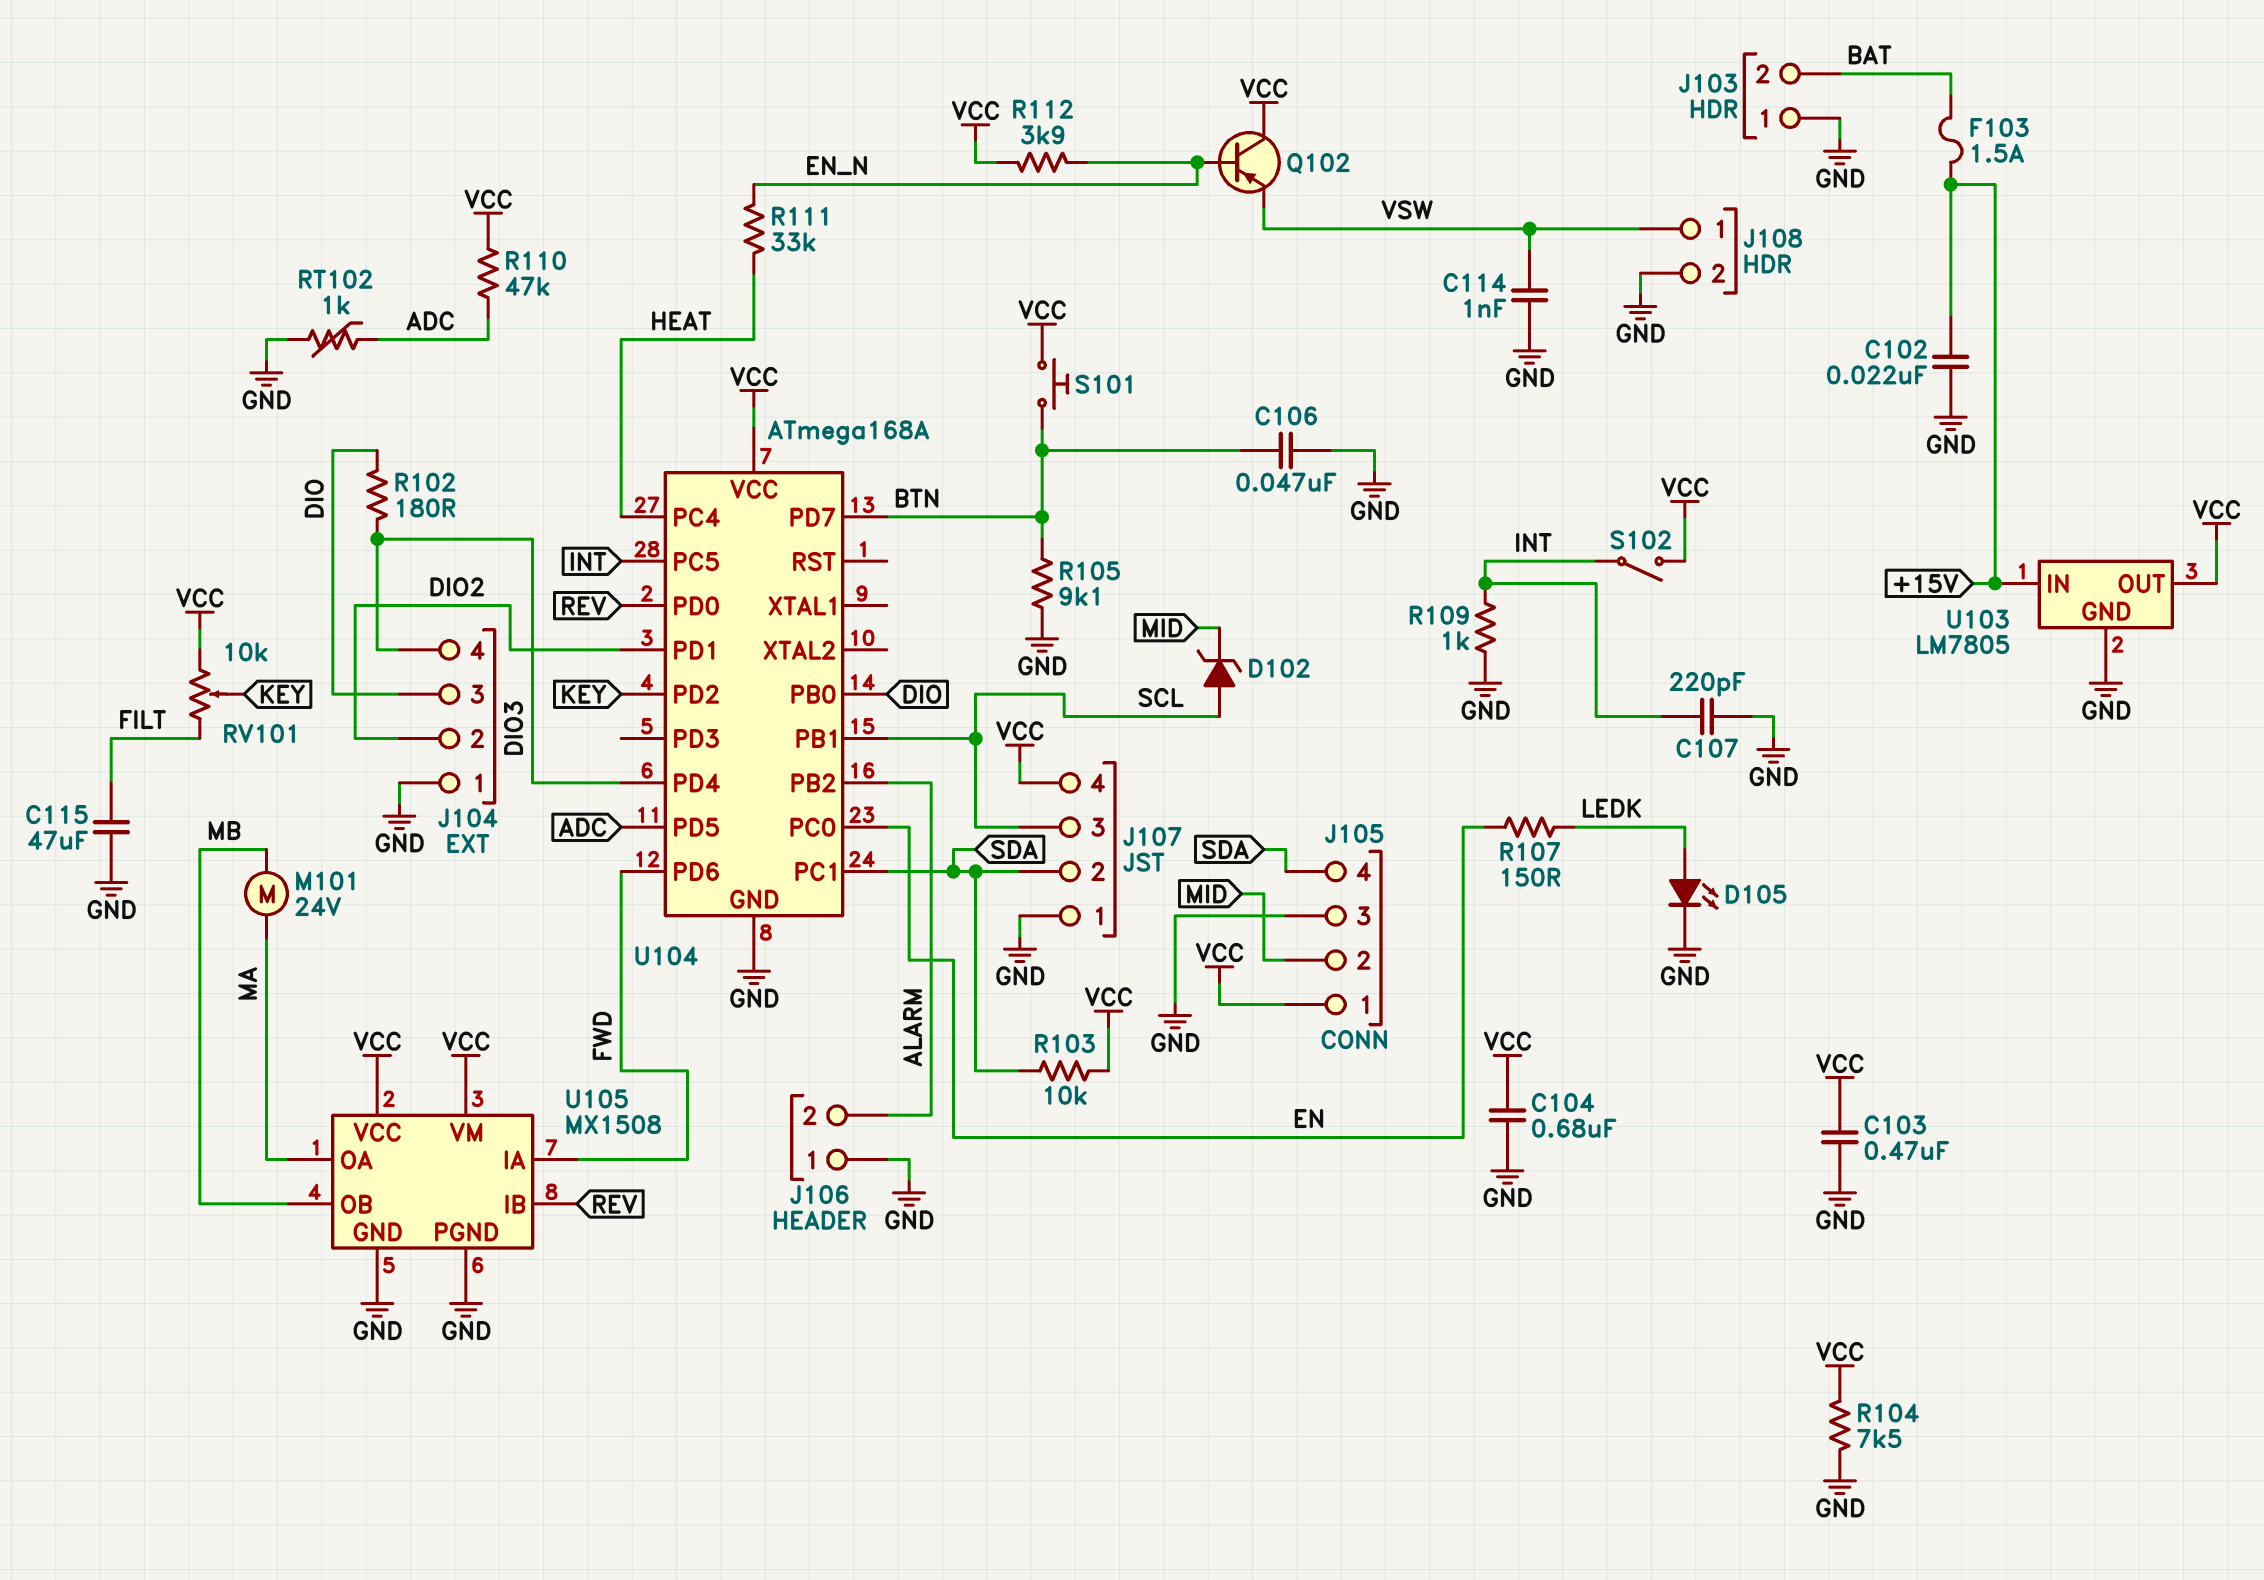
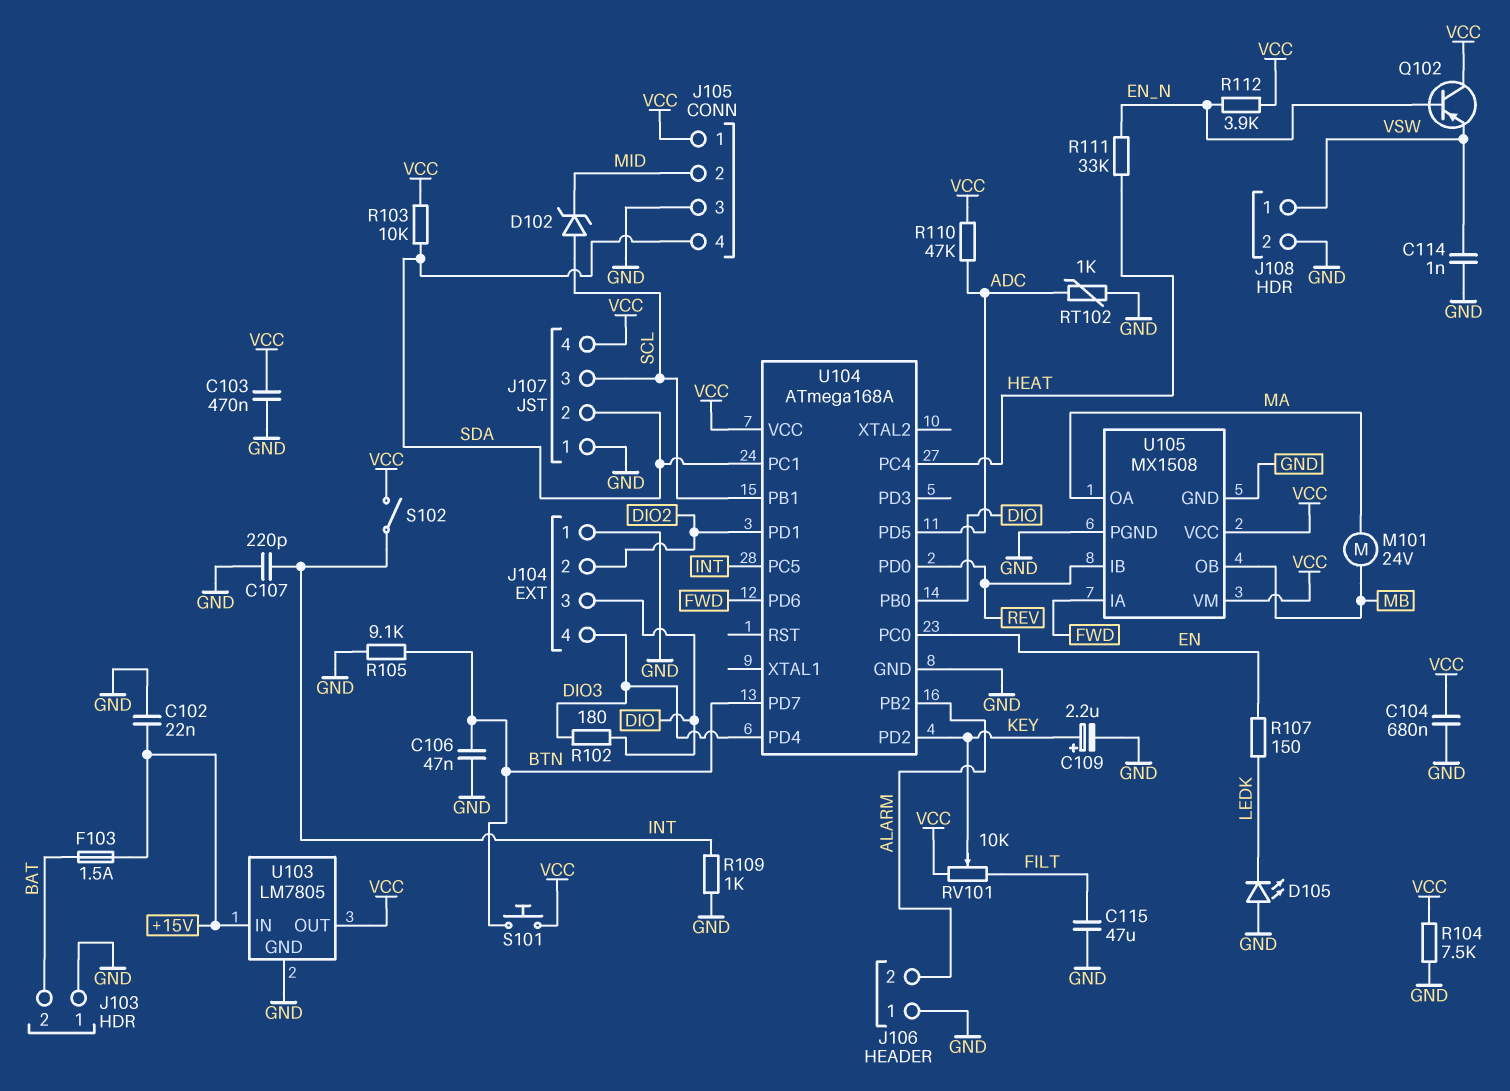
C109: none -> 2.2uF (plus KEY, minus GND)
D105: LED (A LEDK, K GND) -> LED (A GND, K LEDK)

